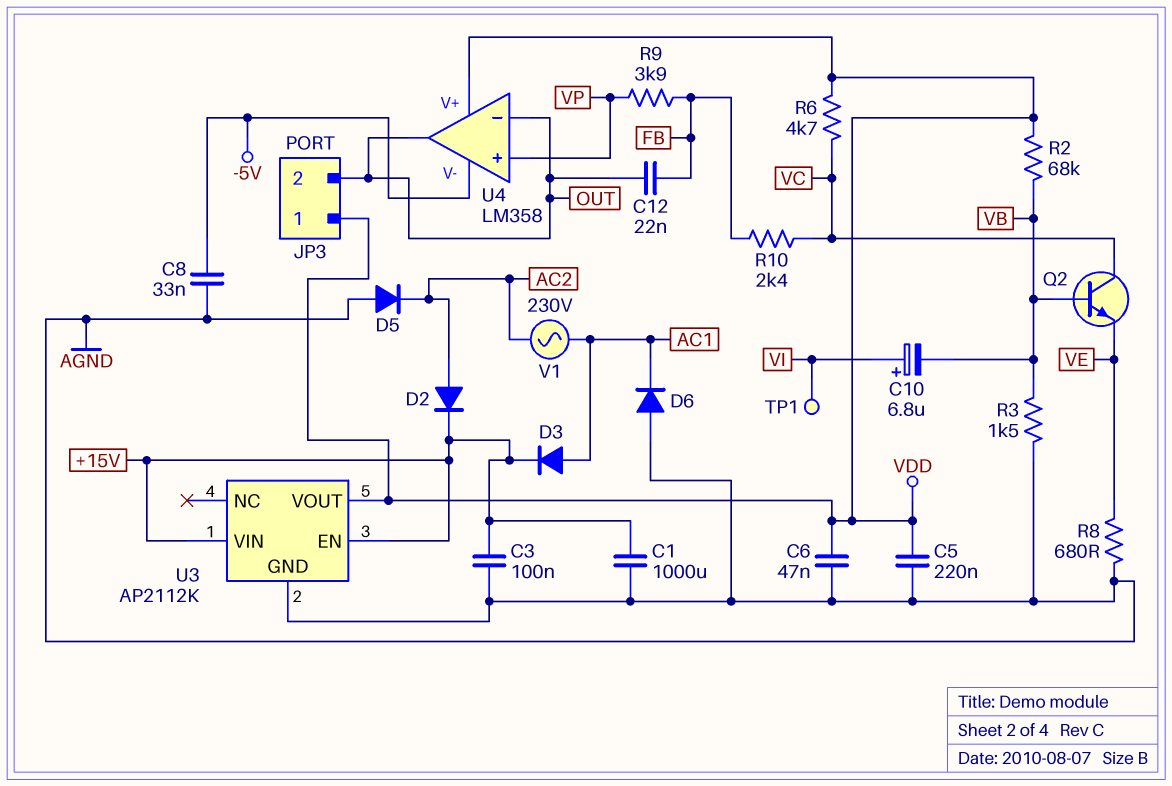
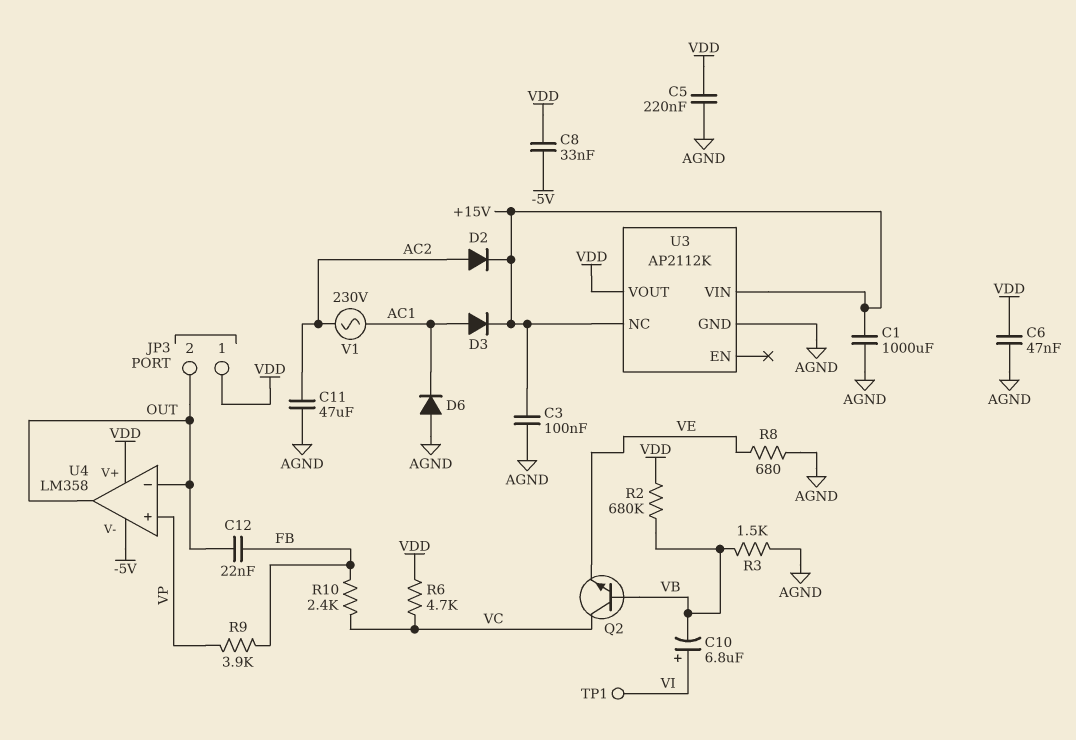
C8: 33nF (-5V, AGND) -> 33nF (-5V, VDD)
C11: none -> 47uF (AC2, AGND)
D5: diode (A AGND, K AC2) -> none
R2: 68k (VB, VDD) -> 680k (VB, VDD)
U3 pin EN: +15V -> none
U3 pin NC: none -> +15V

